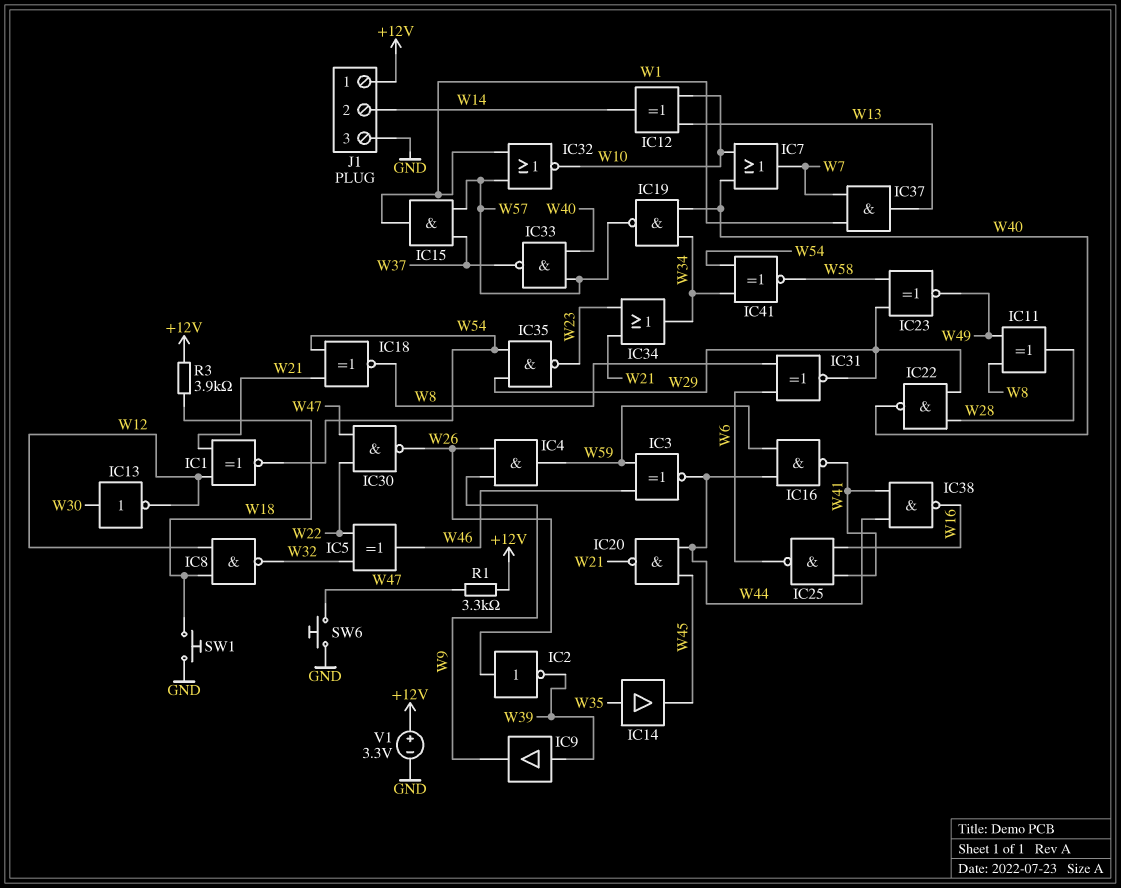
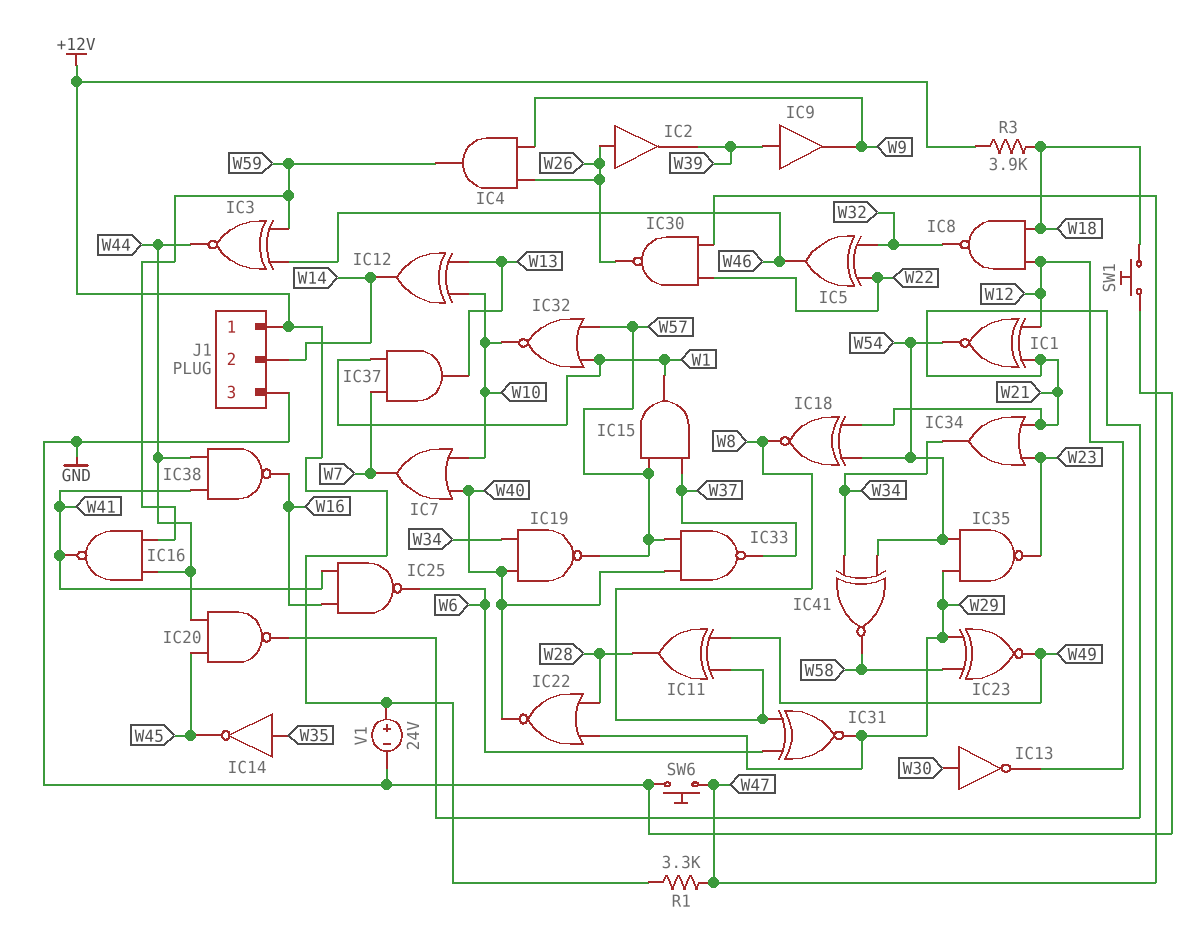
IC2: NOT (in W26, out W39) -> buffer (in W26, out W39)
IC14: buffer (in W35, out W45) -> NOT (in W35, out W45)
IC22: NAND (in W28, in W29, out W40) -> NOR (in W28, in W29, out W40)
V1: 3.3V (plus +12V, minus GND) -> 24V (plus +12V, minus GND)

